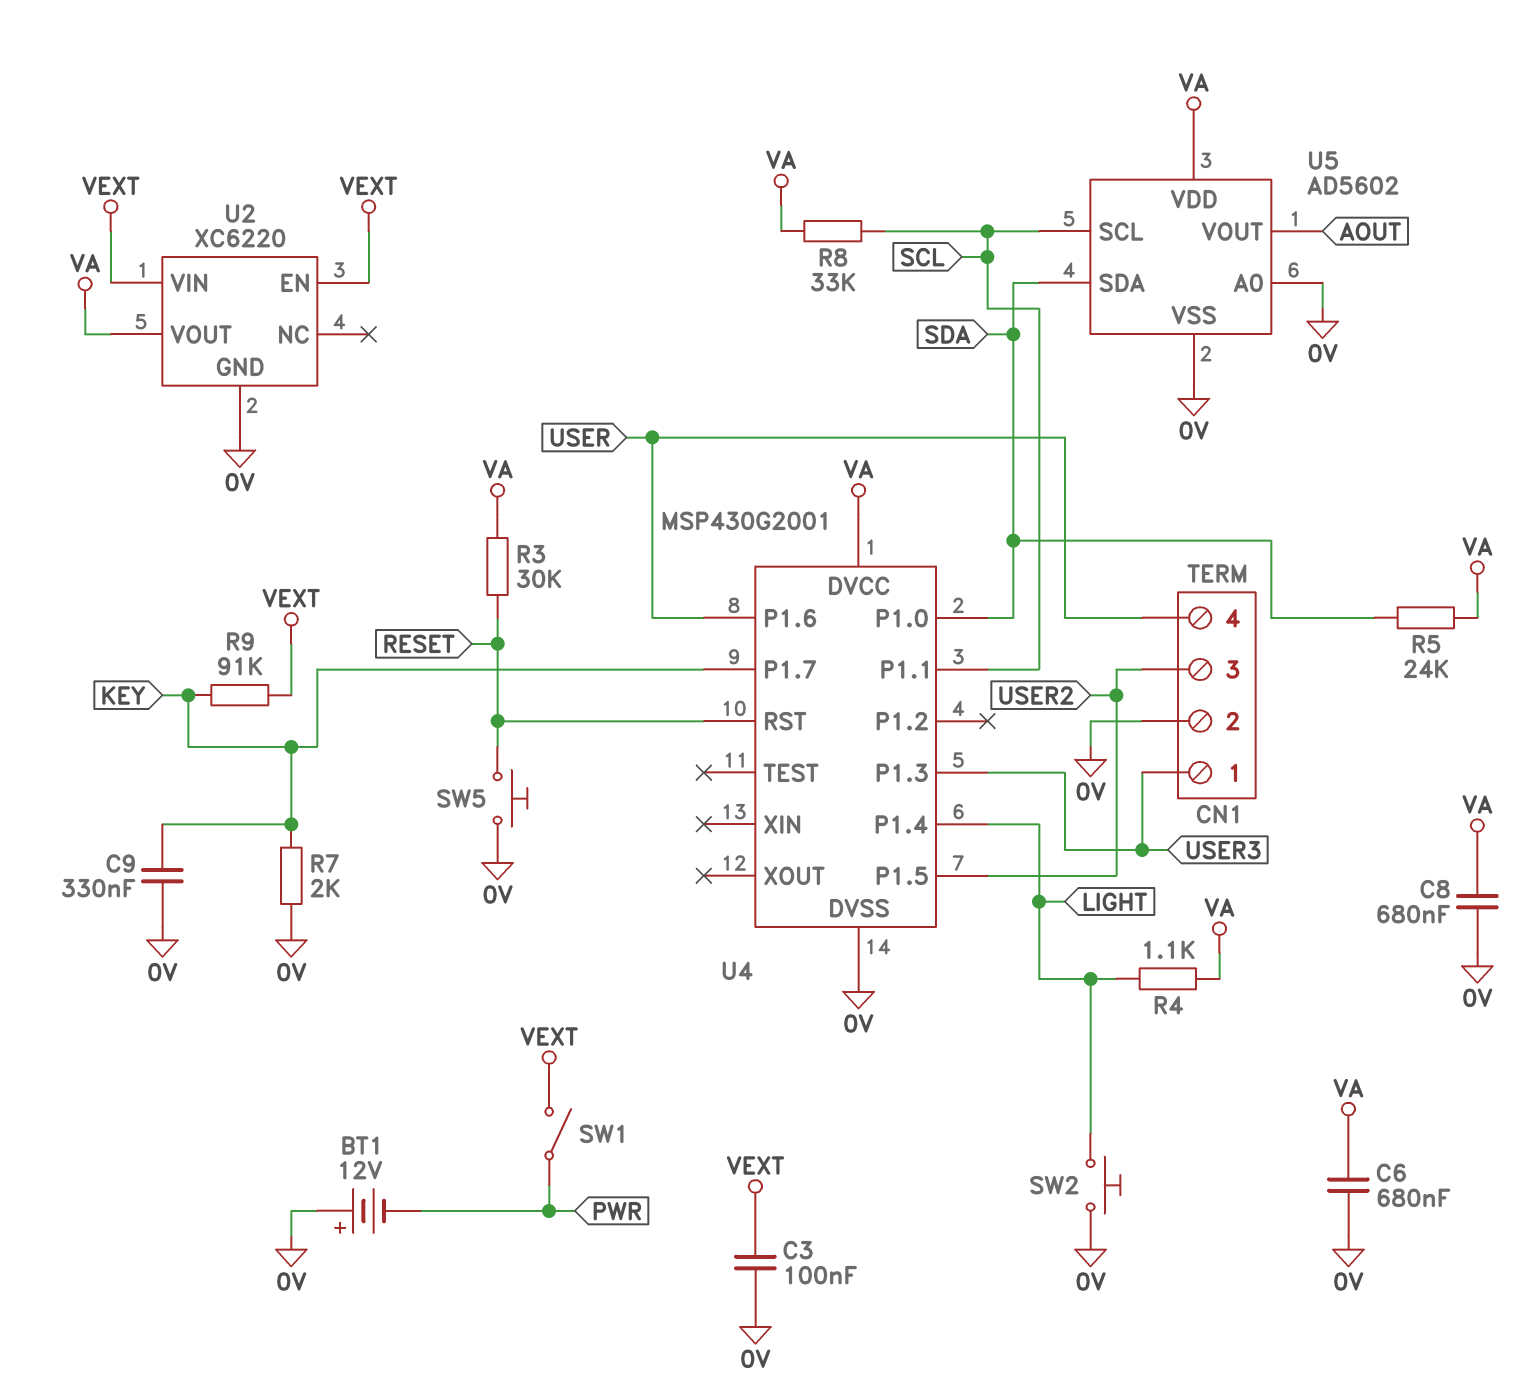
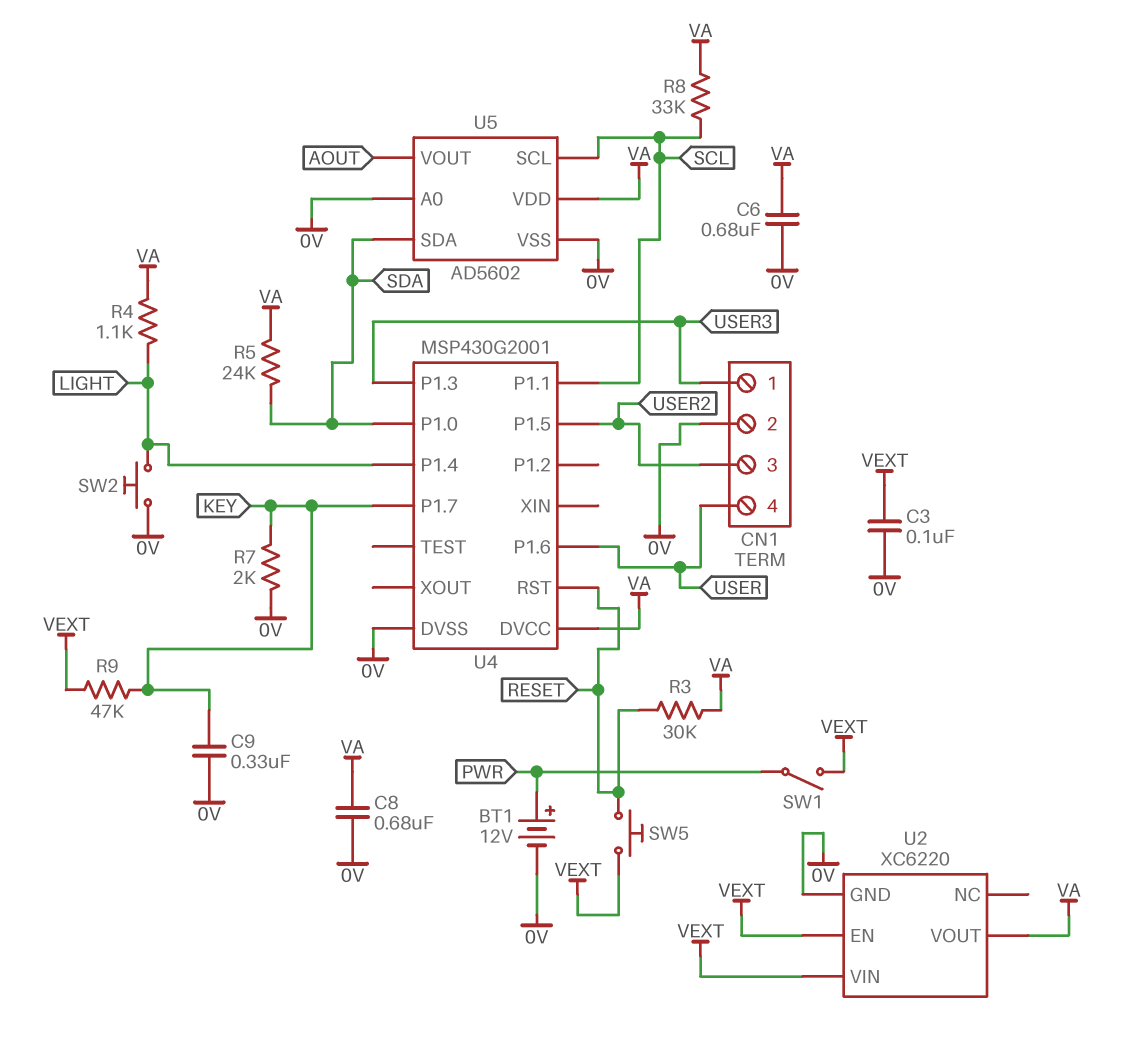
BT1: 12V (plus 0V, minus PWR) -> 12V (plus PWR, minus 0V)
R9: 91k (KEY, VEXT) -> 47k (KEY, VEXT)
SW5: button (0V, RESET) -> button (RESET, VEXT)

